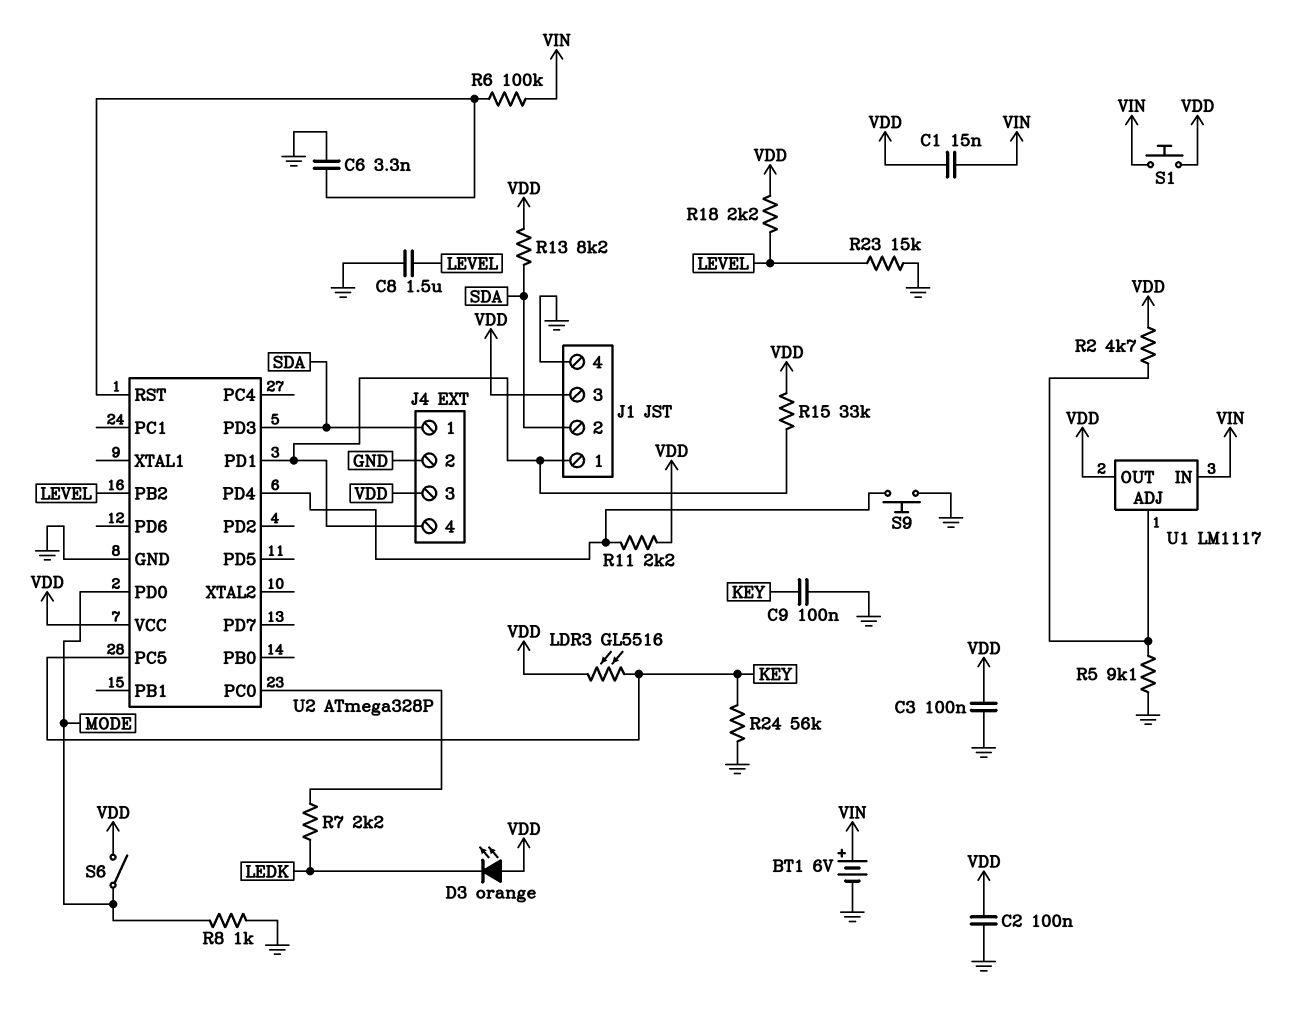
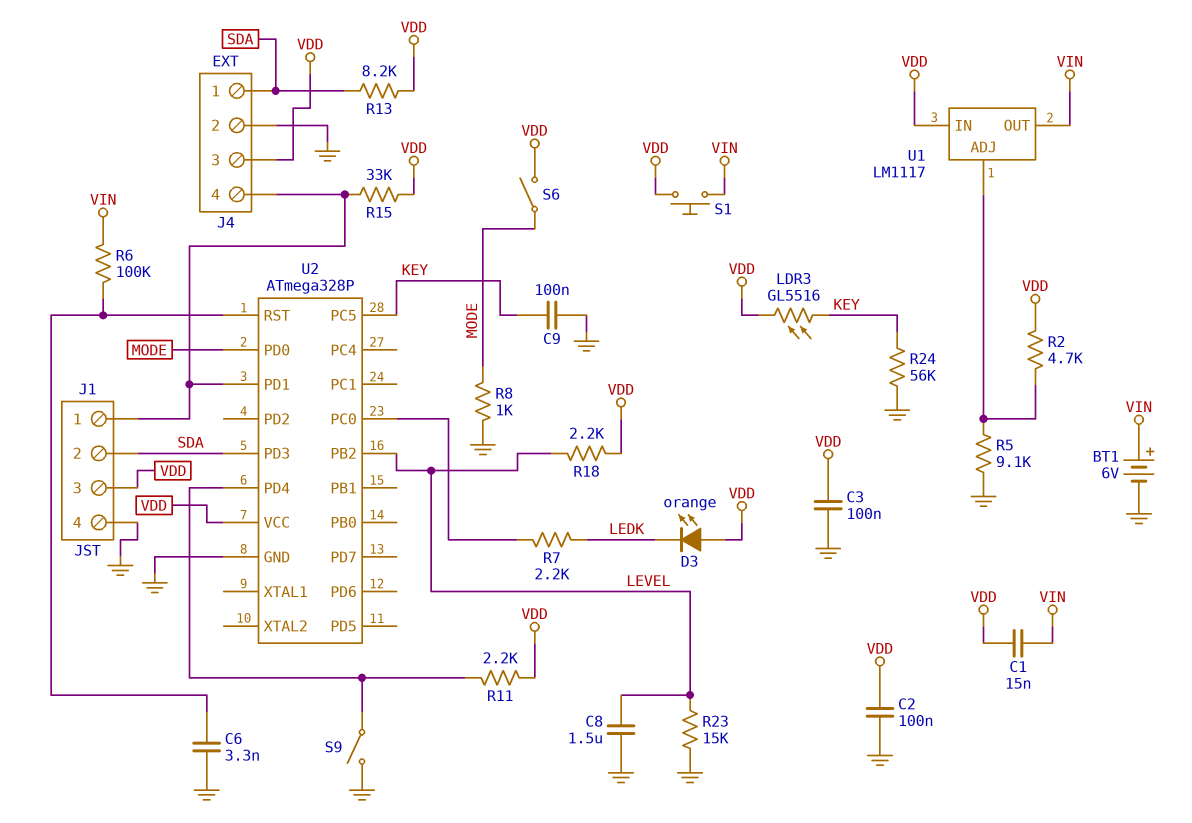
S9: button (GND, U2/PD4) -> switch (GND, U2/PD4)
U1 pin IN: VIN -> VDD
U1 pin OUT: VDD -> VIN

